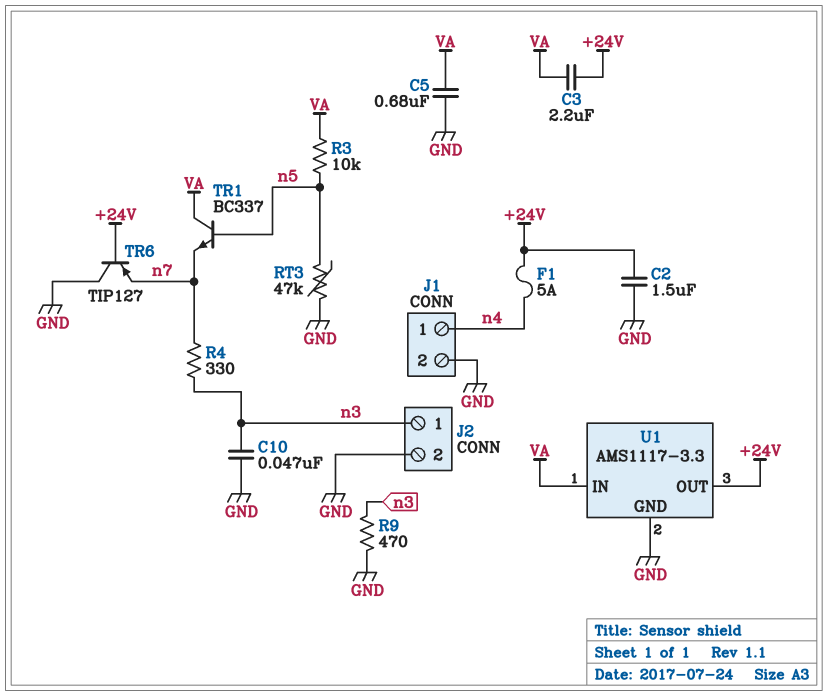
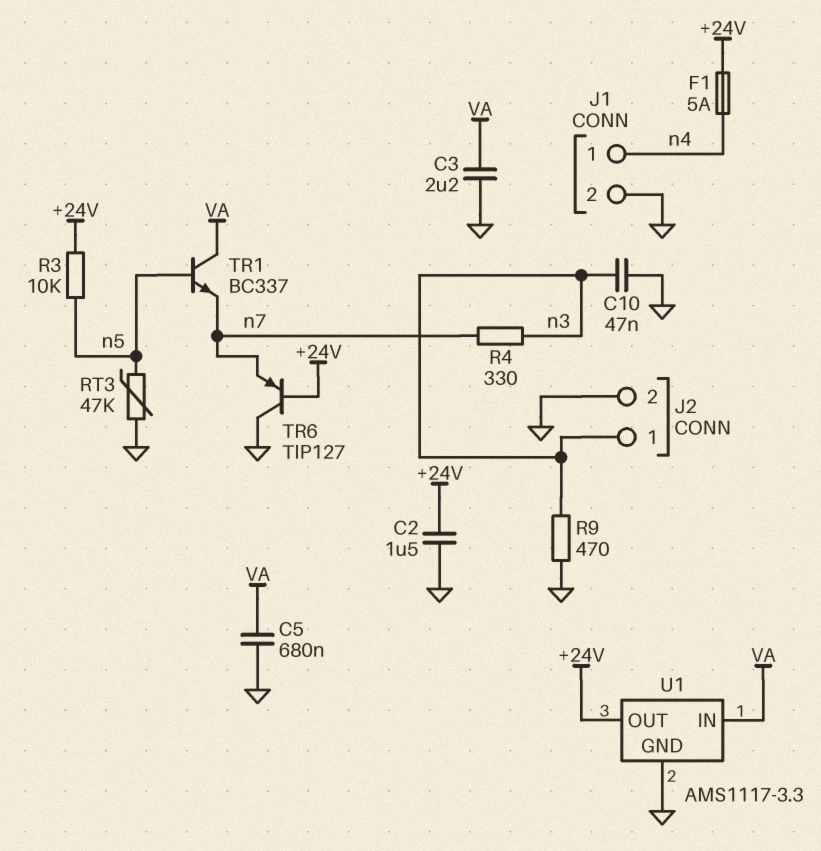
C3: 2.2uF (+24V, VA) -> 2.2uF (GND, VA)
R3: 10k (VA, n5) -> 10k (+24V, n5)

